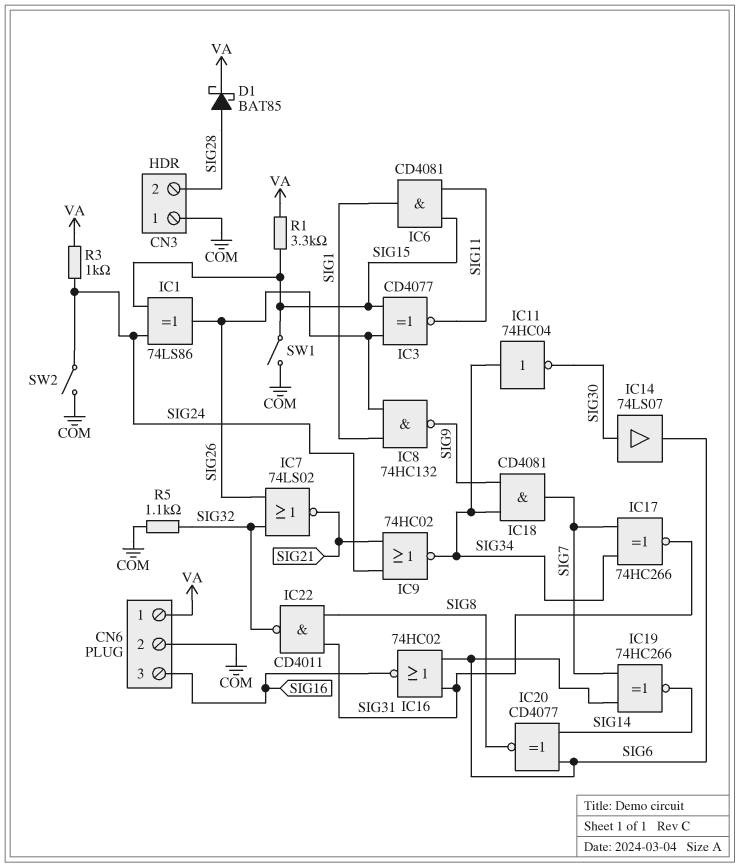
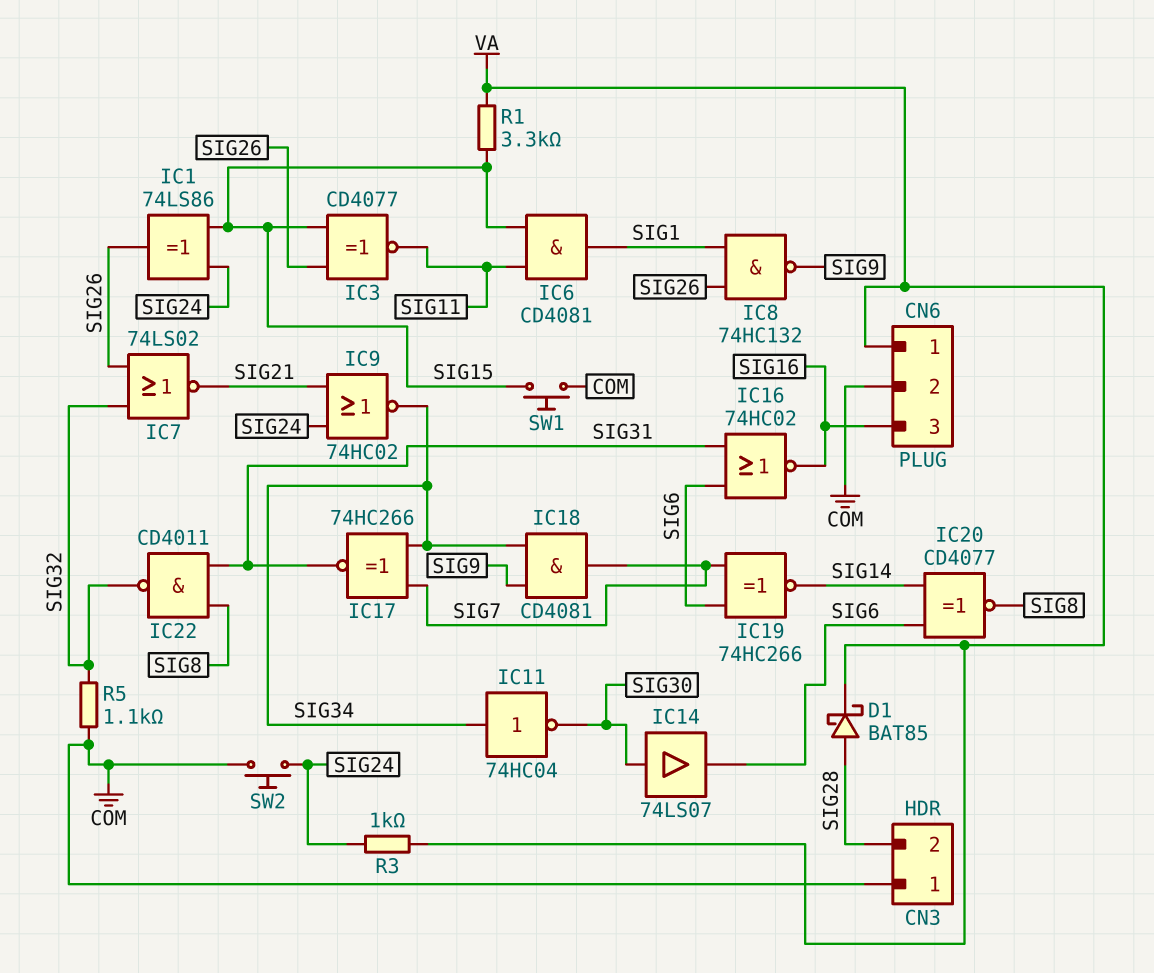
SW1: switch (COM, SIG15) -> button (COM, SIG15)
SW2: switch (COM, SIG24) -> button (COM, SIG24)

